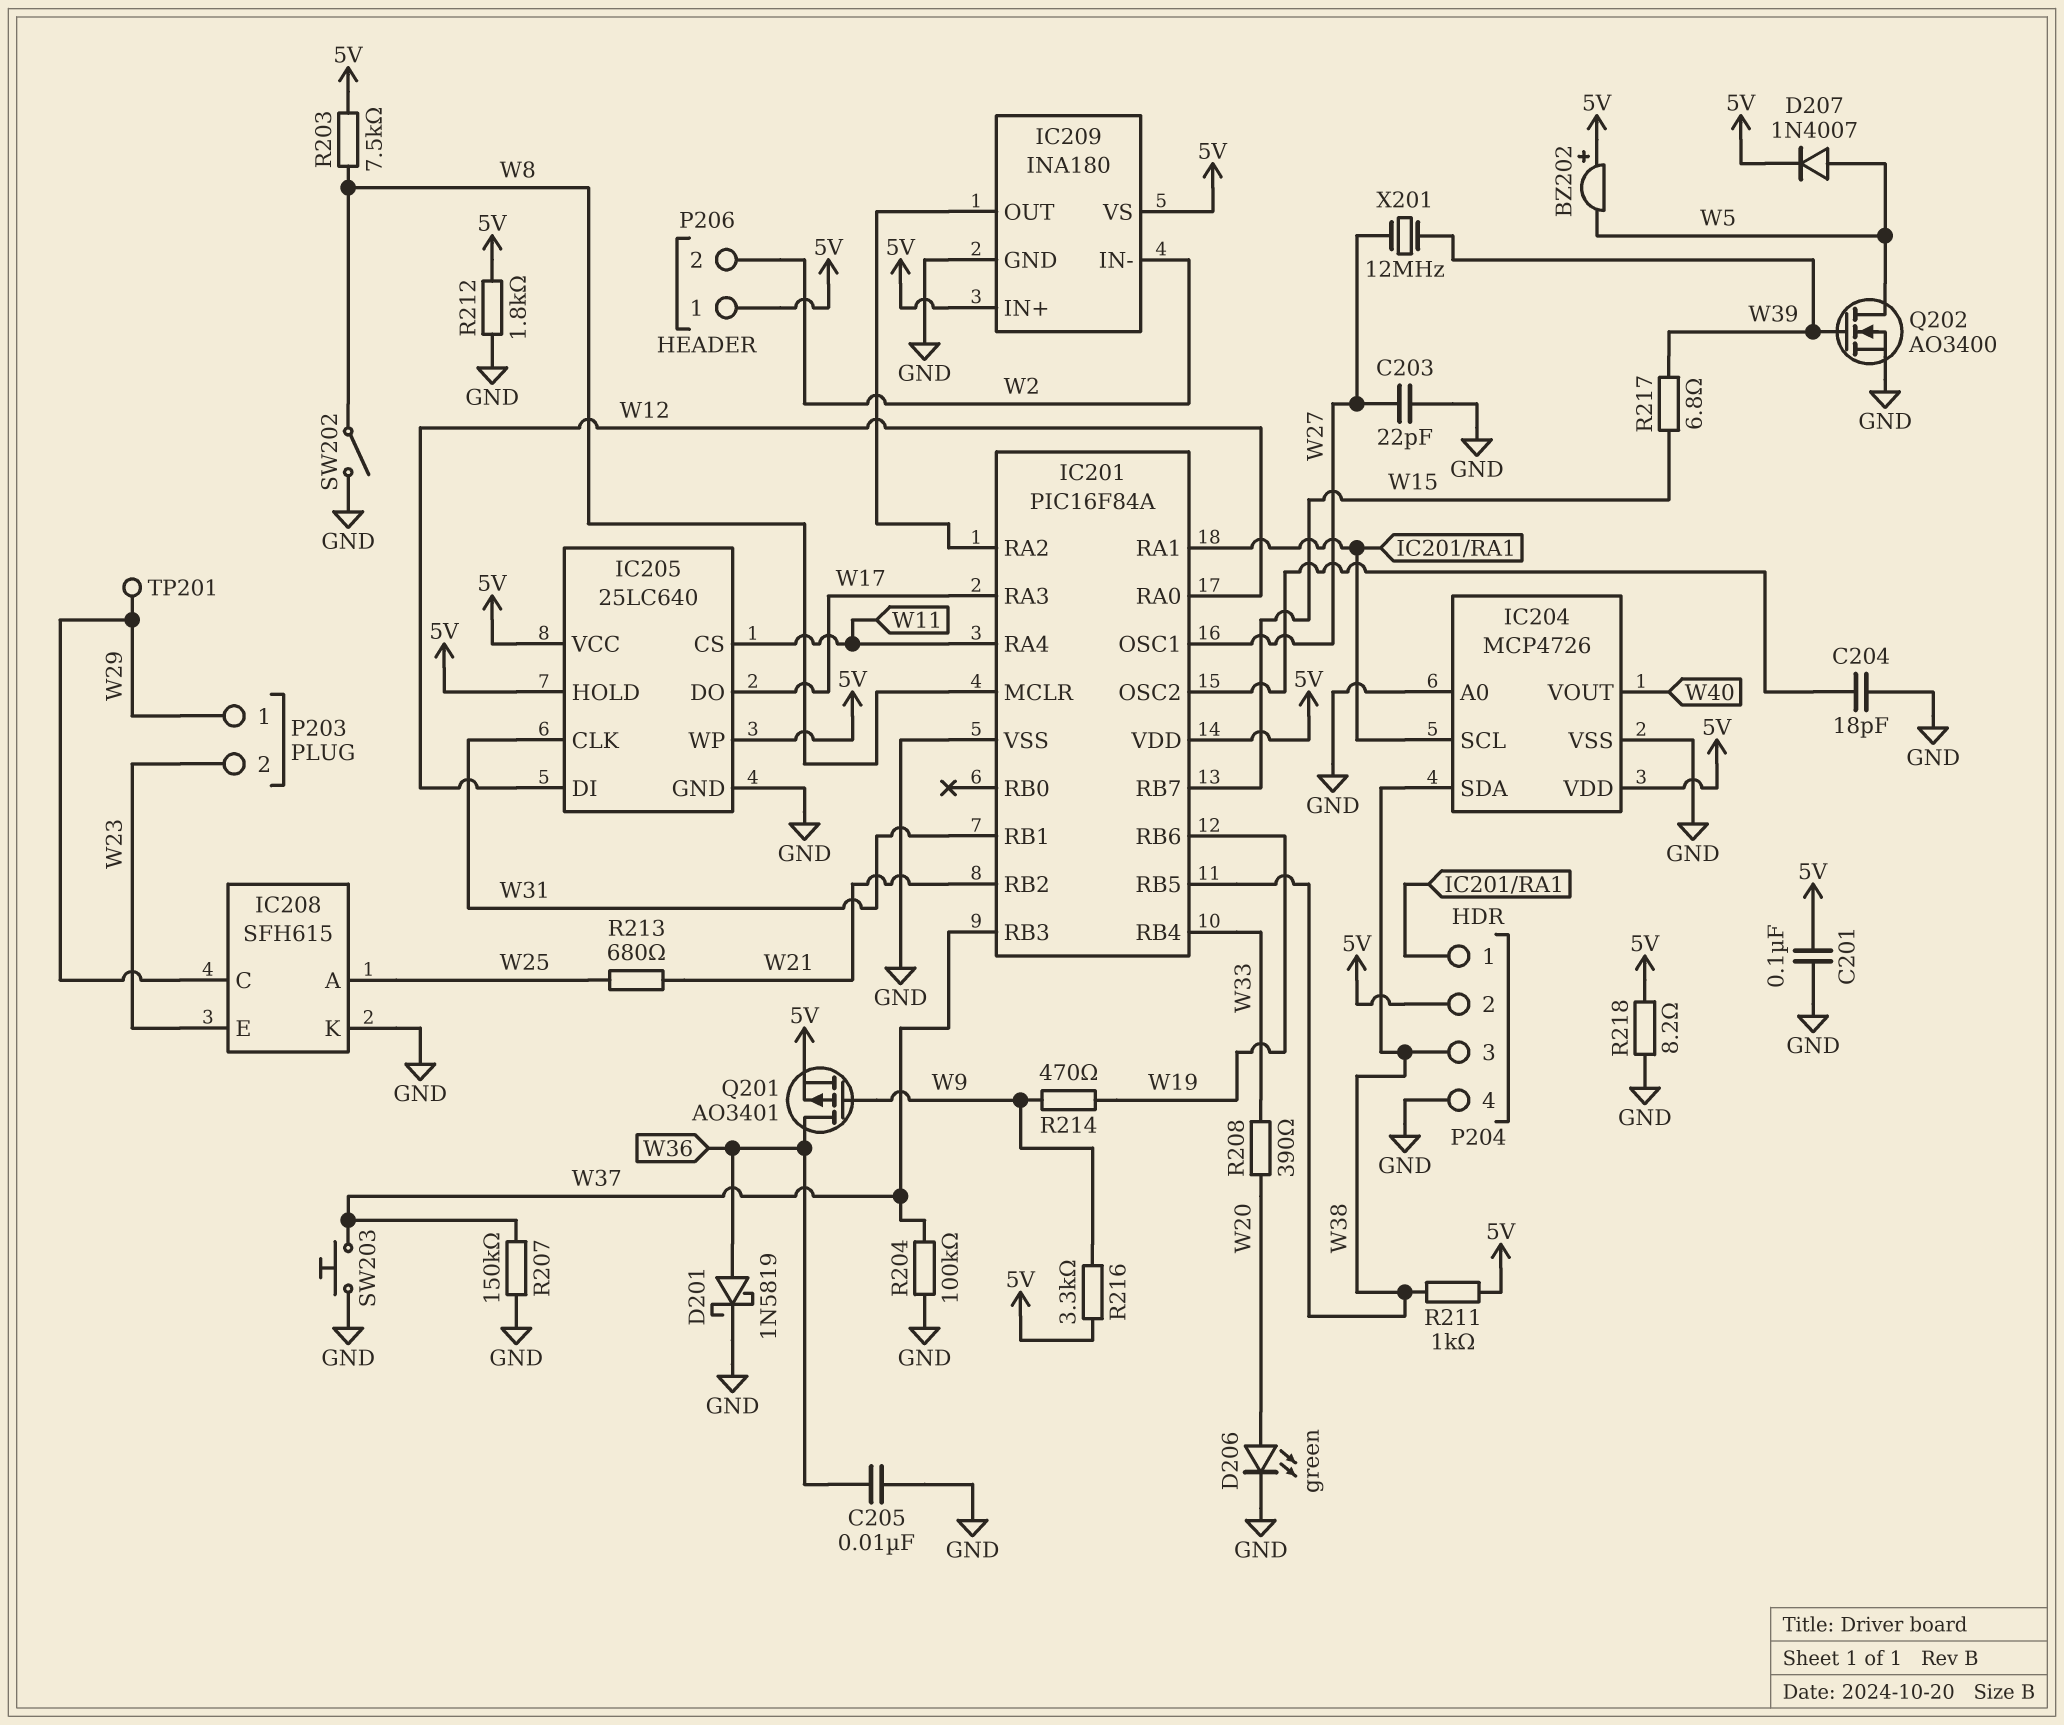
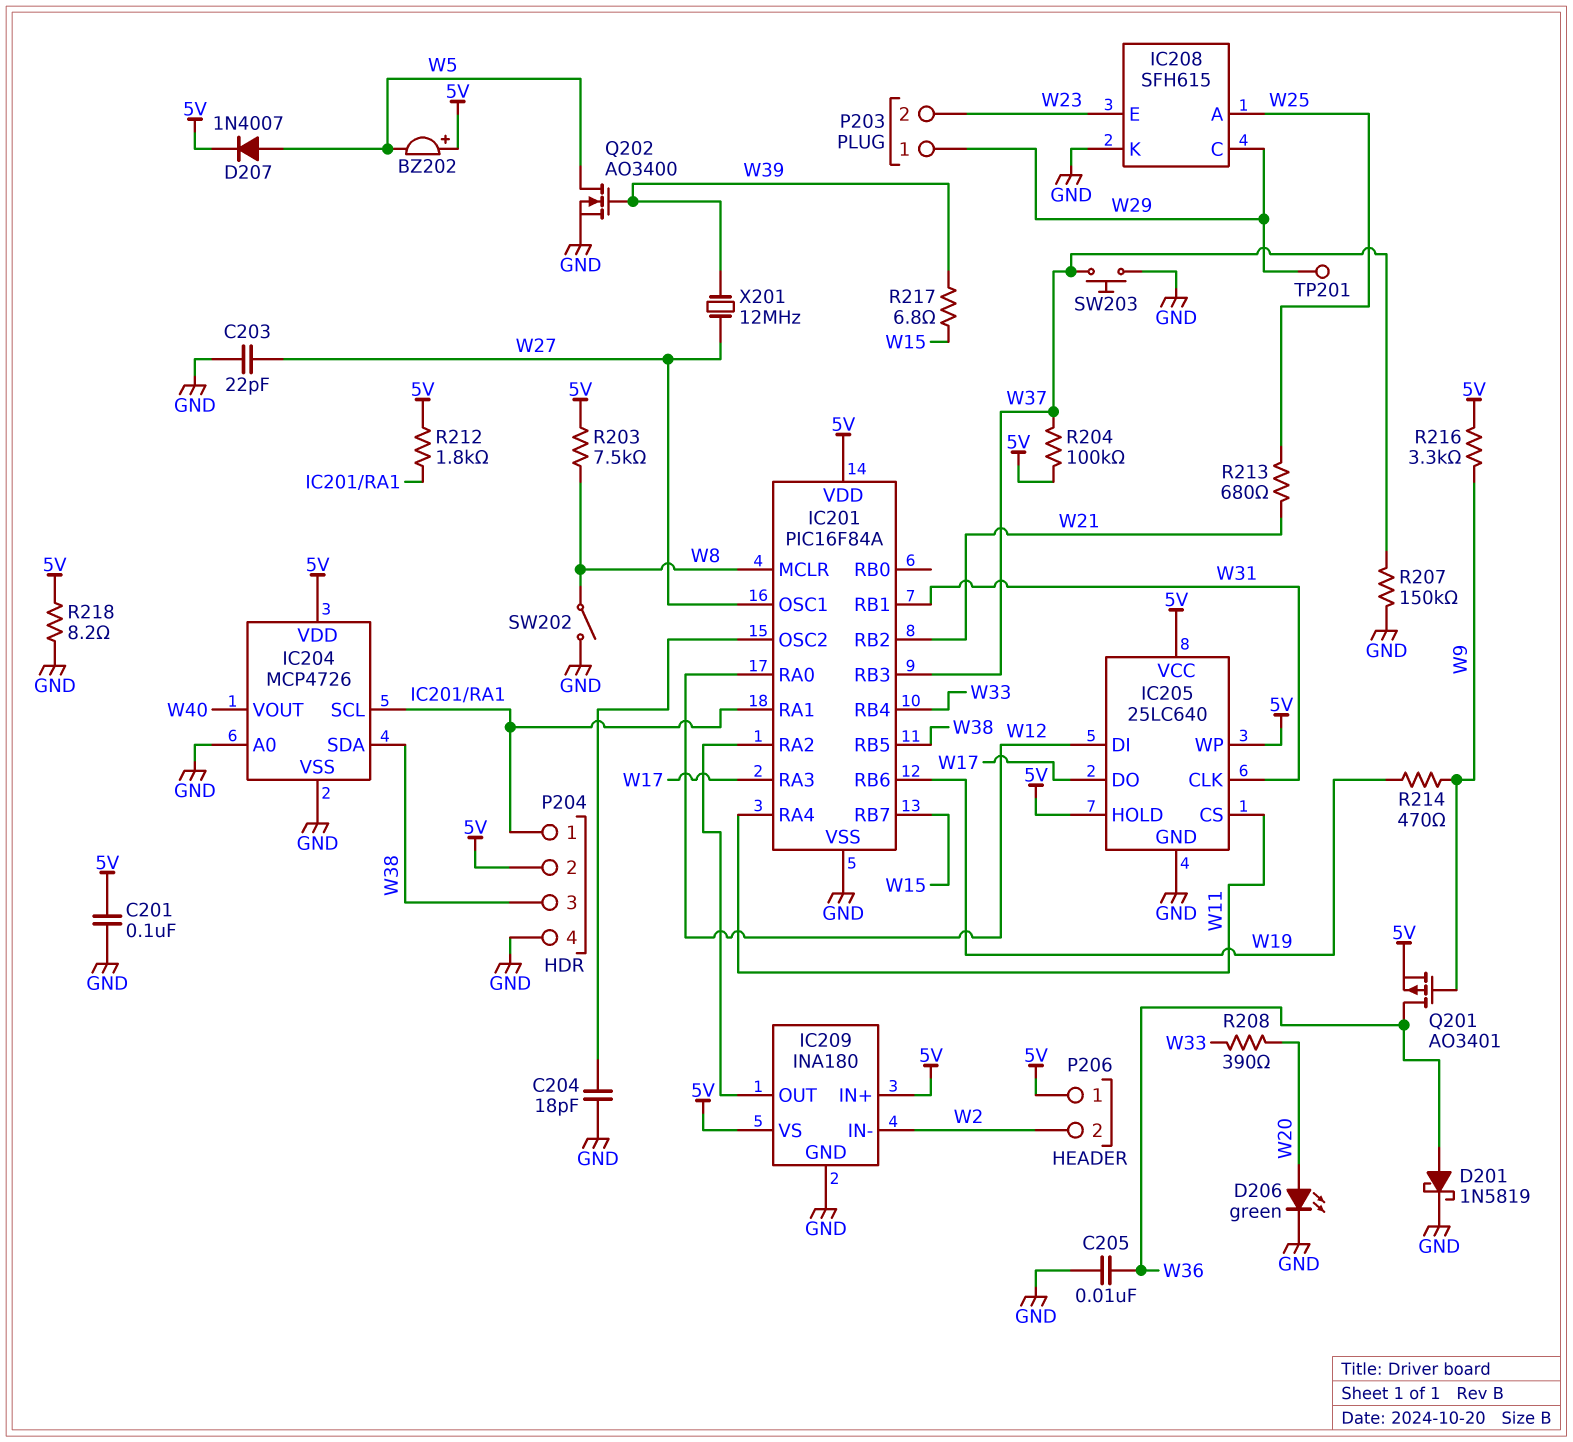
R204: 100k (GND, W37) -> 100k (5V, W37)
R211: 1k (5V, W38) -> none
R212: 1.8k (5V, GND) -> 1.8k (5V, IC201/RA1)

